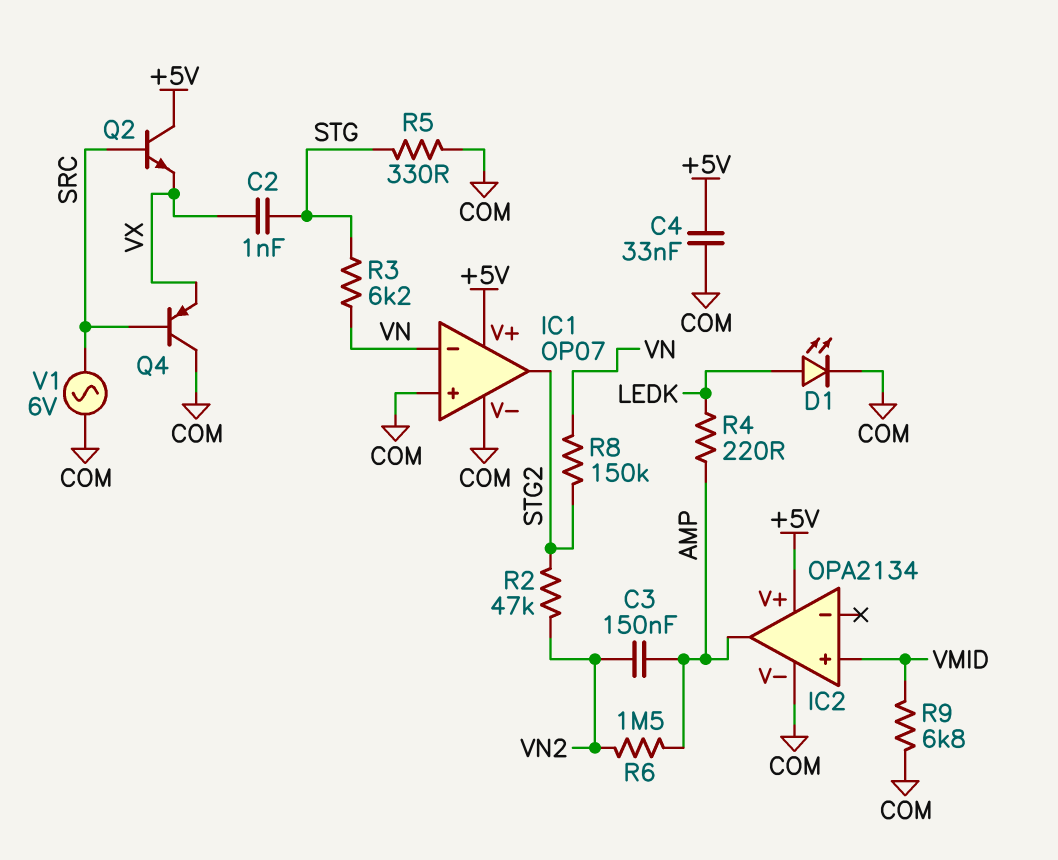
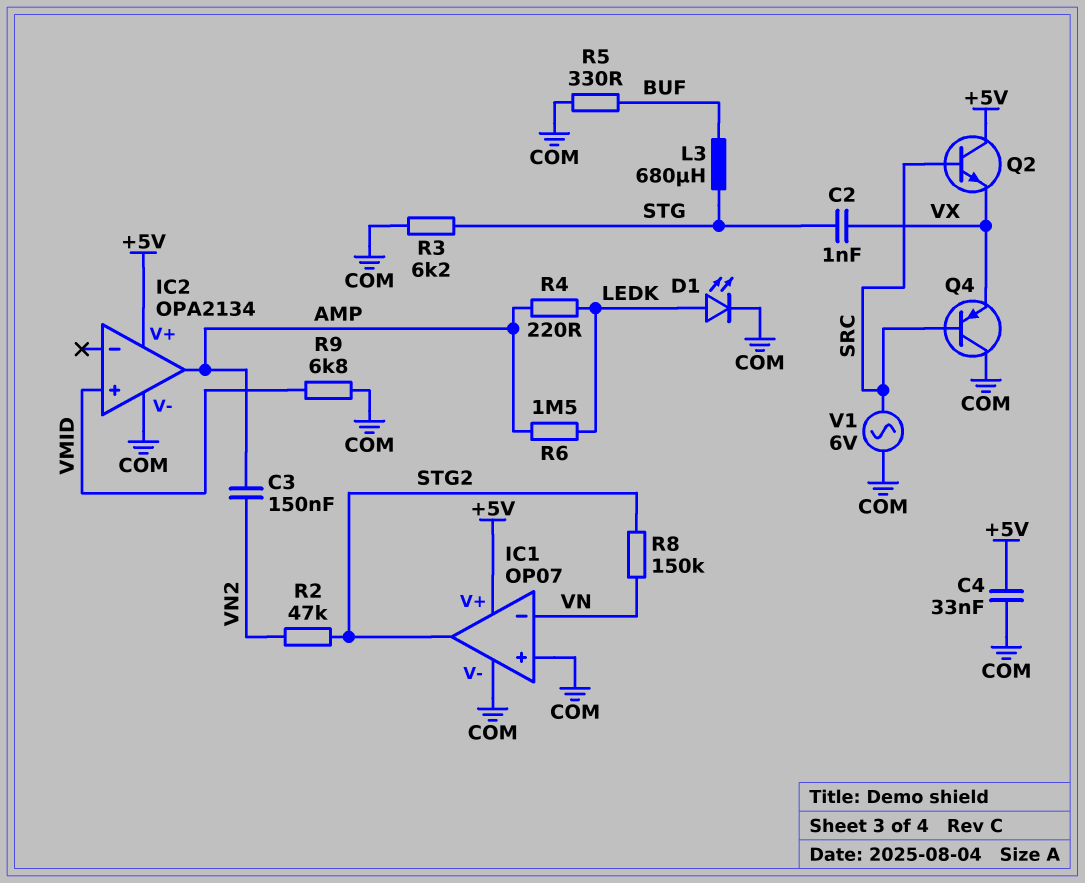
L3: none -> 680uH (BUF, STG)
R3: 6.2k (STG, VN) -> 6.2k (COM, STG)
R5: 330 (COM, STG) -> 330 (BUF, COM)
R6: 1.5M (AMP, VN2) -> 1.5M (AMP, LEDK)

